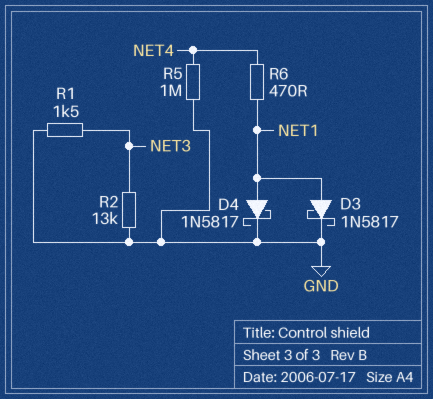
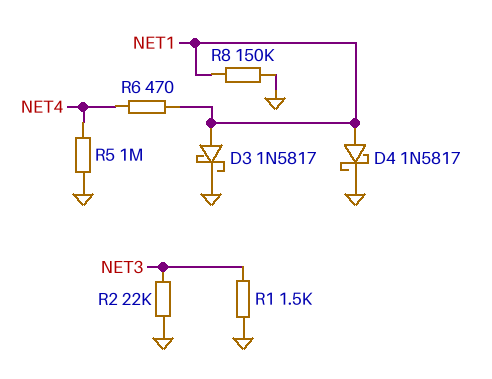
R2: 13k (GND, NET3) -> 22k (GND, NET3)
R8: none -> 150k (GND, NET1)

